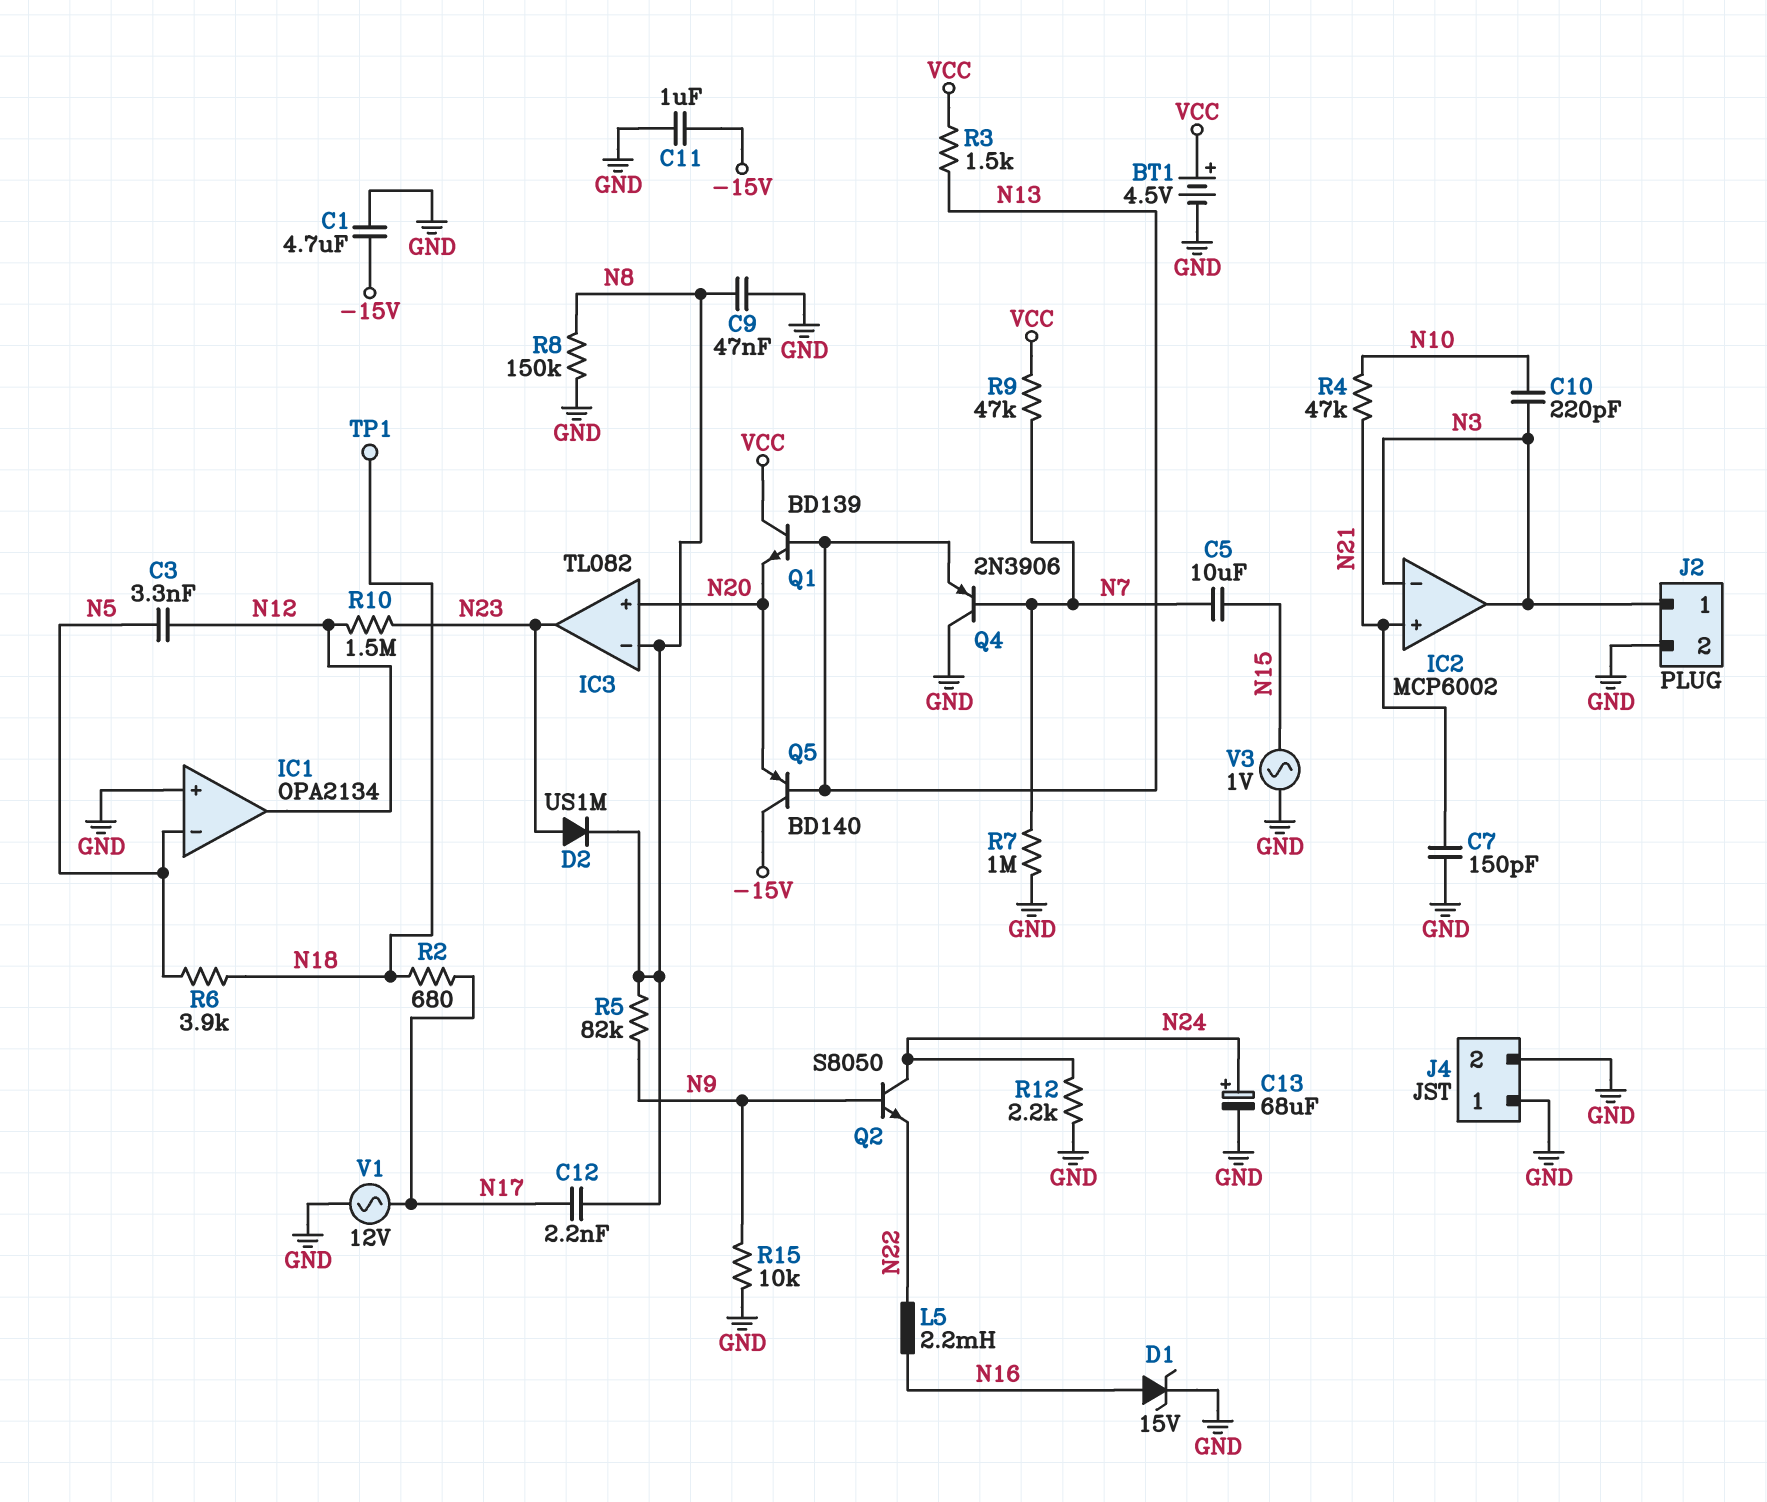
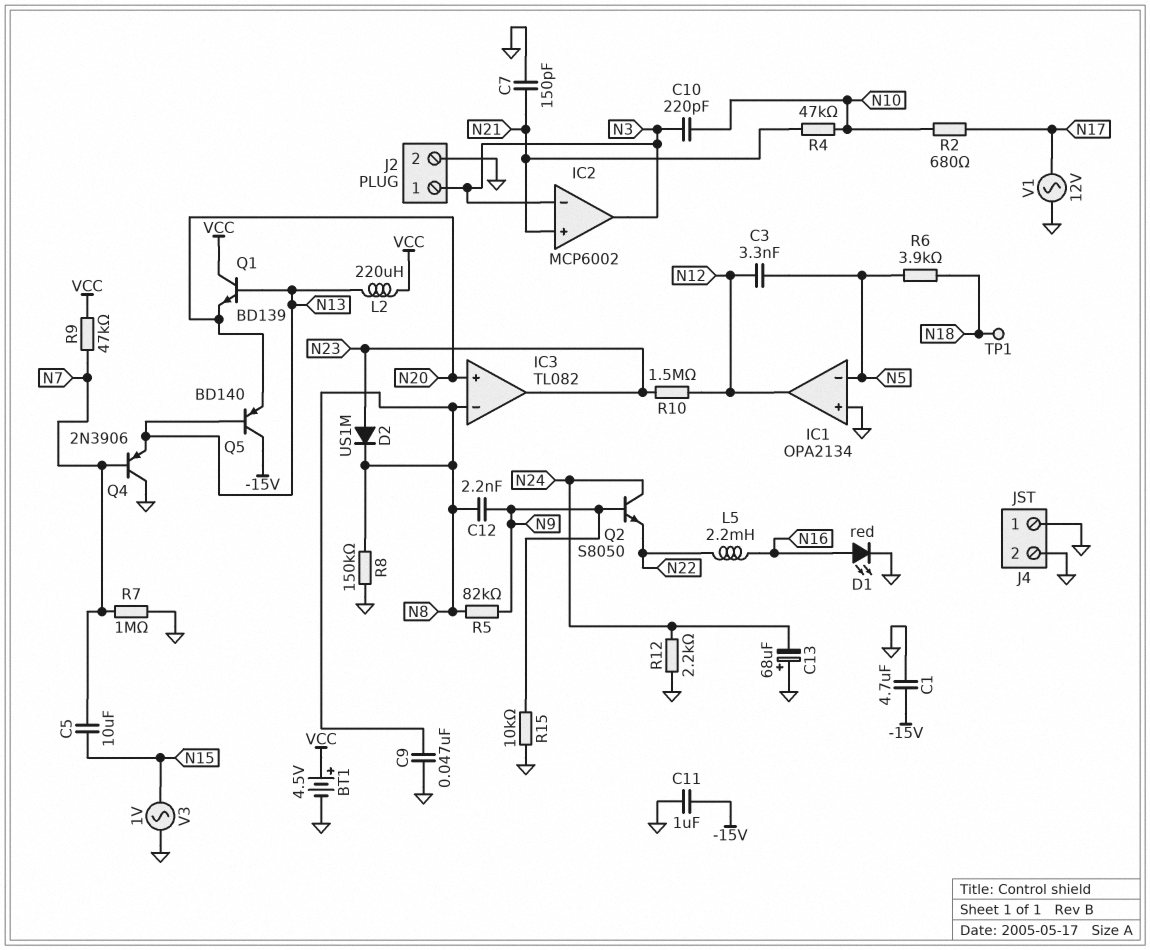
C12: 2.2nF (N8, N17) -> 2.2nF (N8, N9)
C13: 68uF (plus N24, minus GND) -> 68uF (plus GND, minus N24)
D1: zener 15V (A N16, K GND) -> LED red (A N16, K GND)
L2: none -> 220uH (N13, VCC)
R2: 680 (N17, N18) -> 680 (N10, N17)
R3: 1.5k (N13, VCC) -> none

